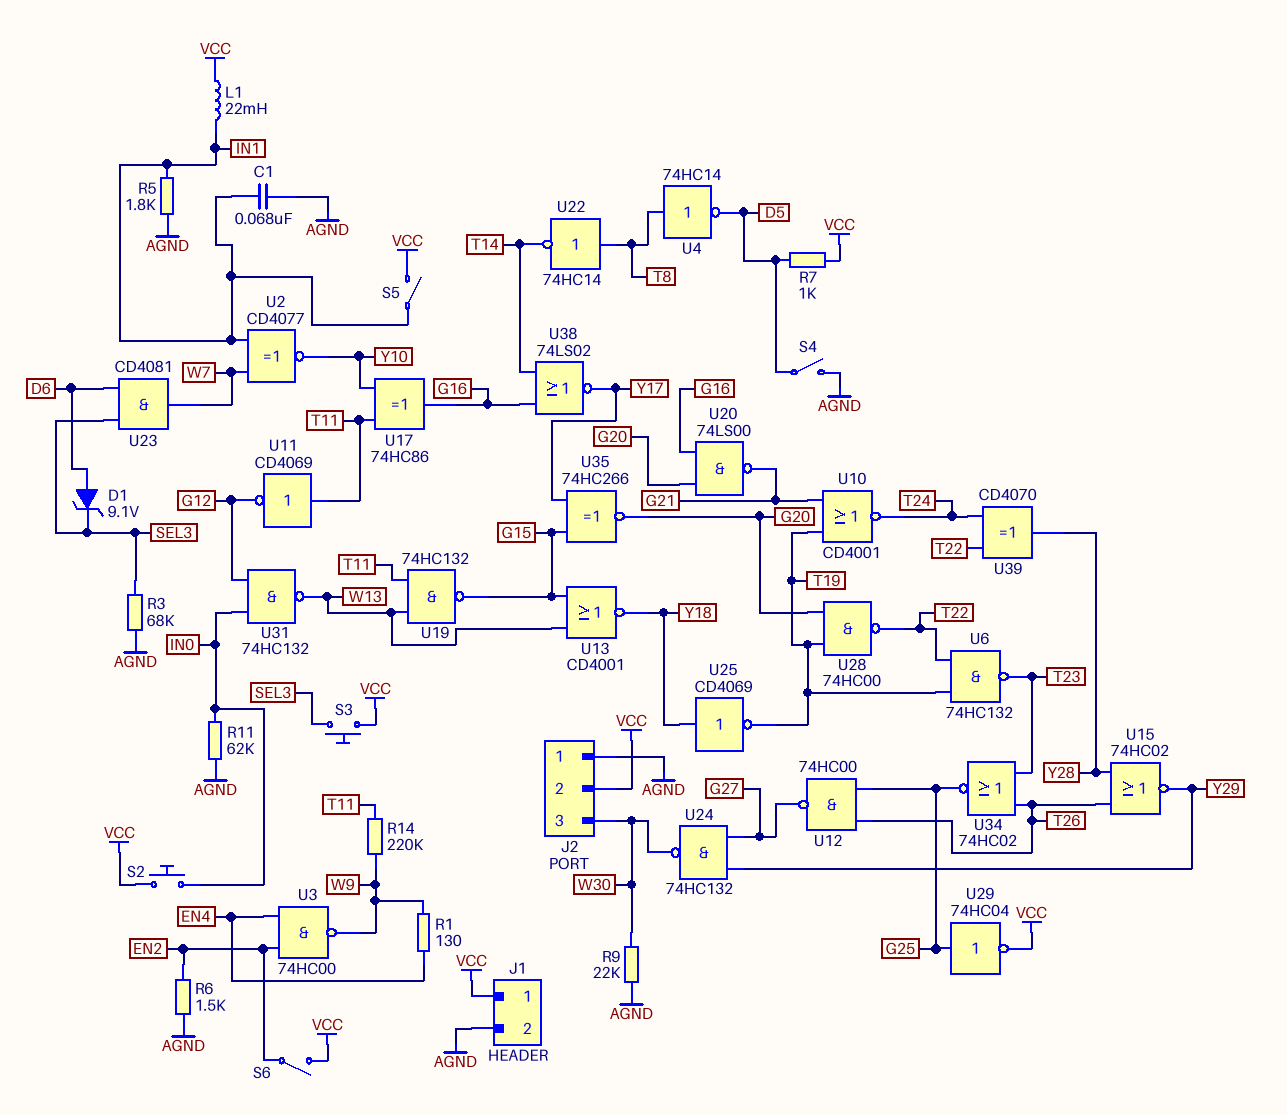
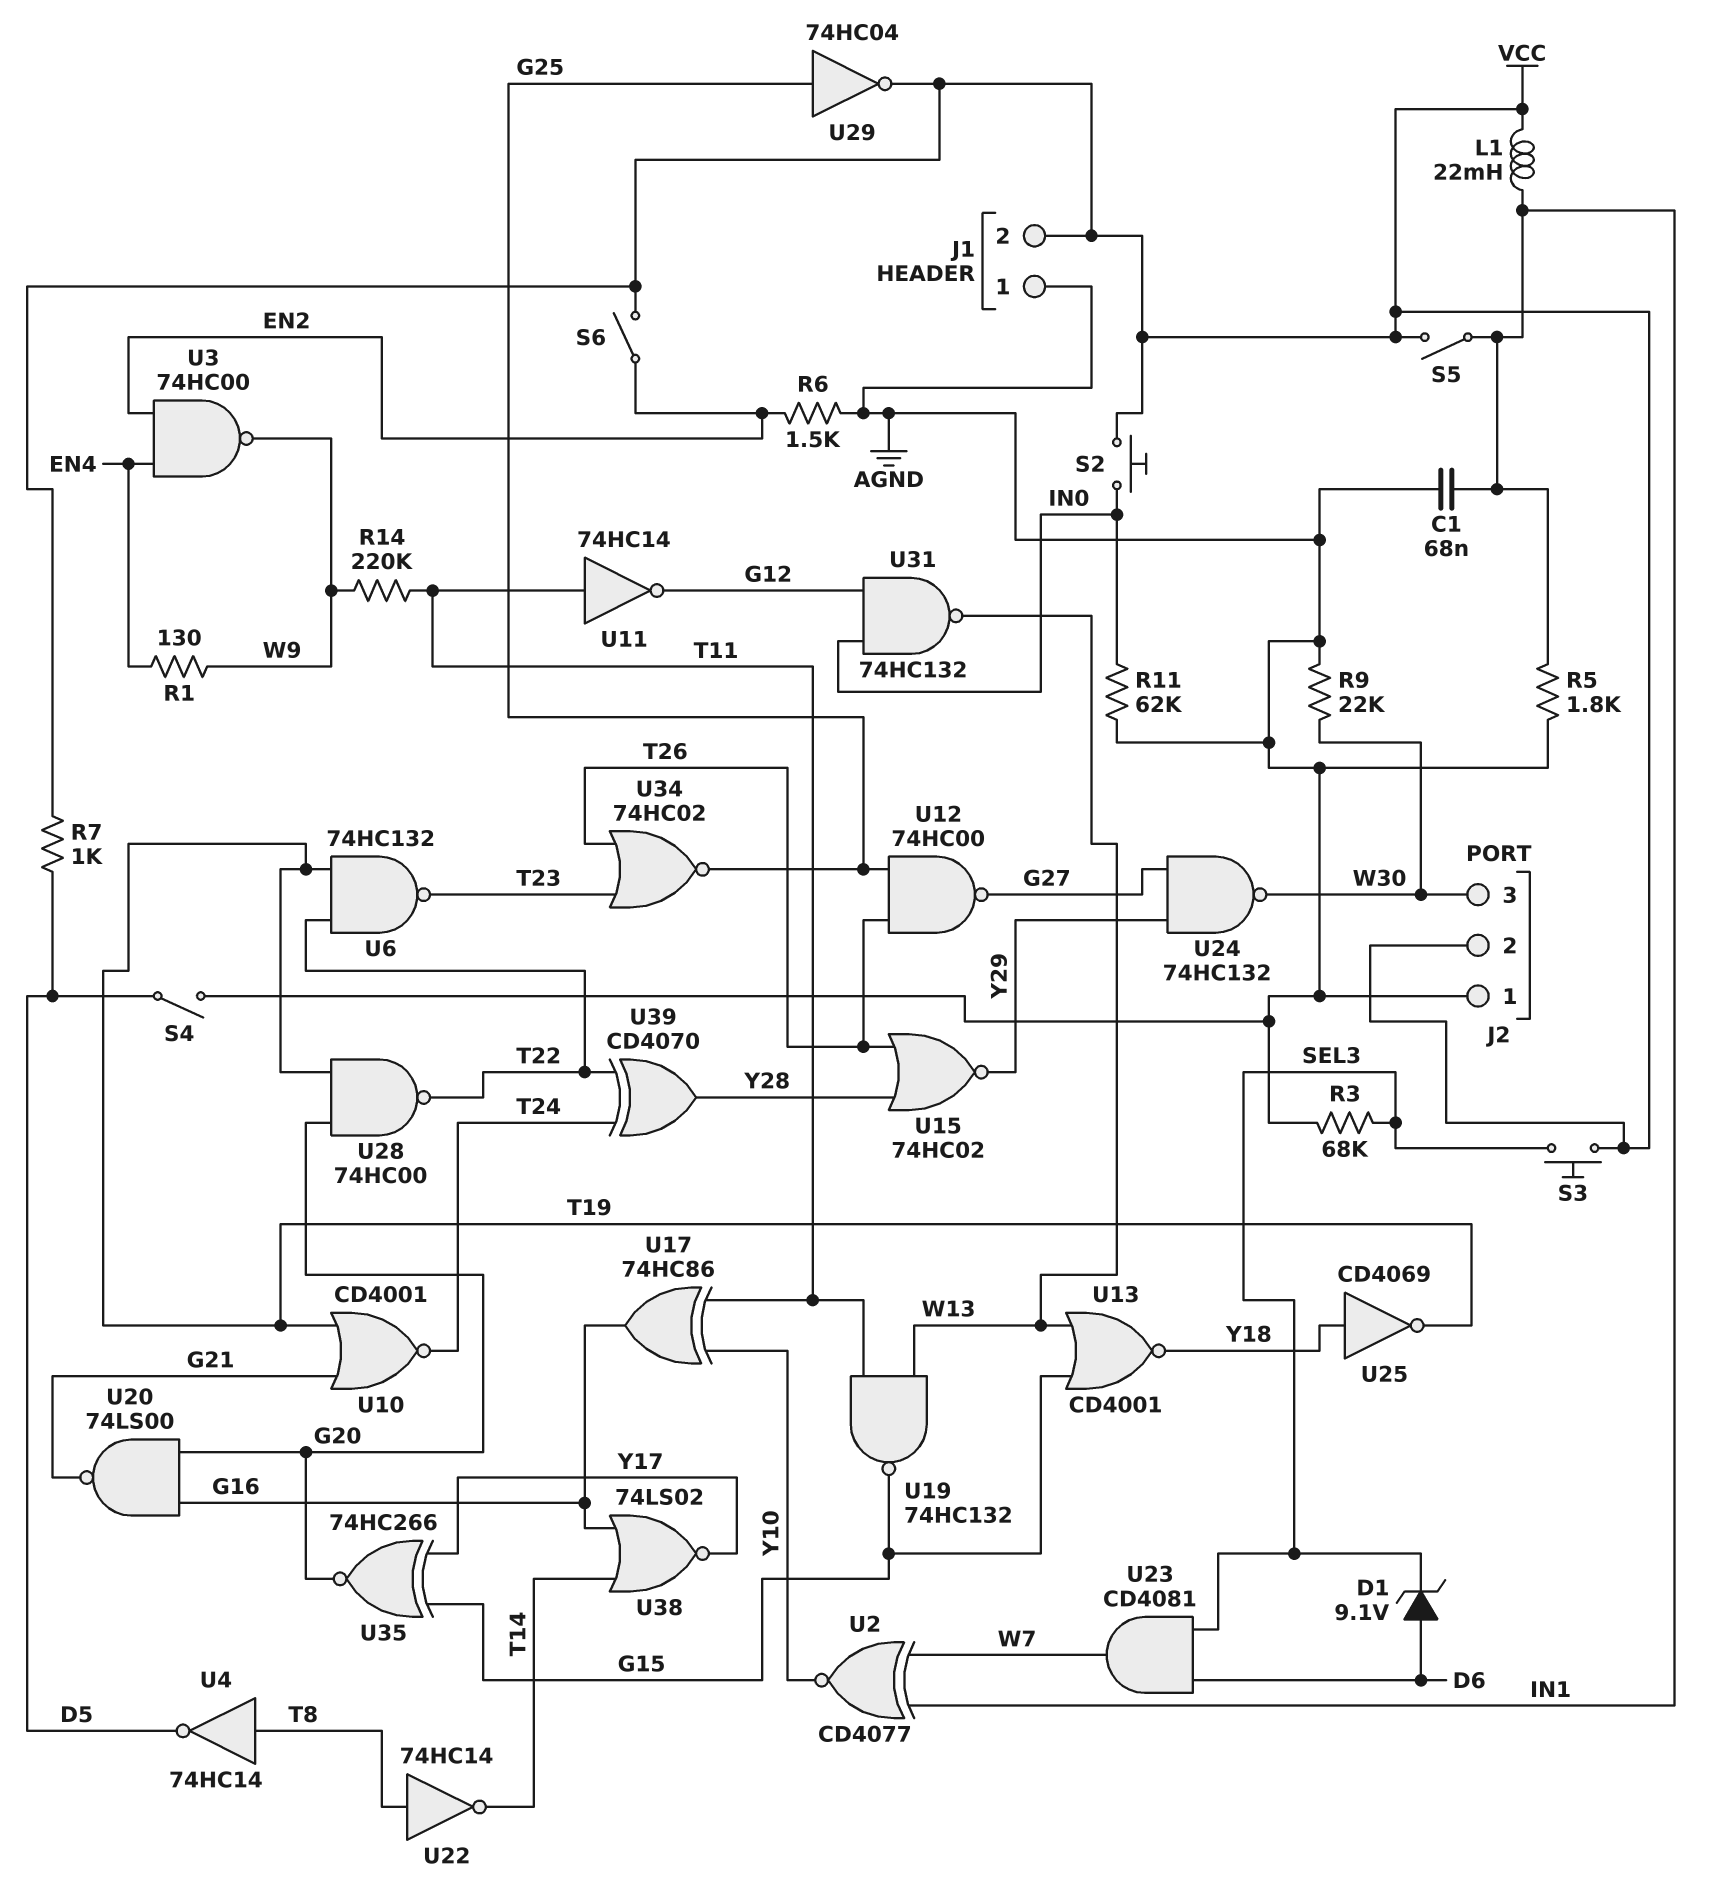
J1 pin 1: VCC -> AGND
J1 pin 2: AGND -> VCC
U11: NOT CD4069 (in T11, out G12) -> NOT 74HC14 (in T11, out G12)

